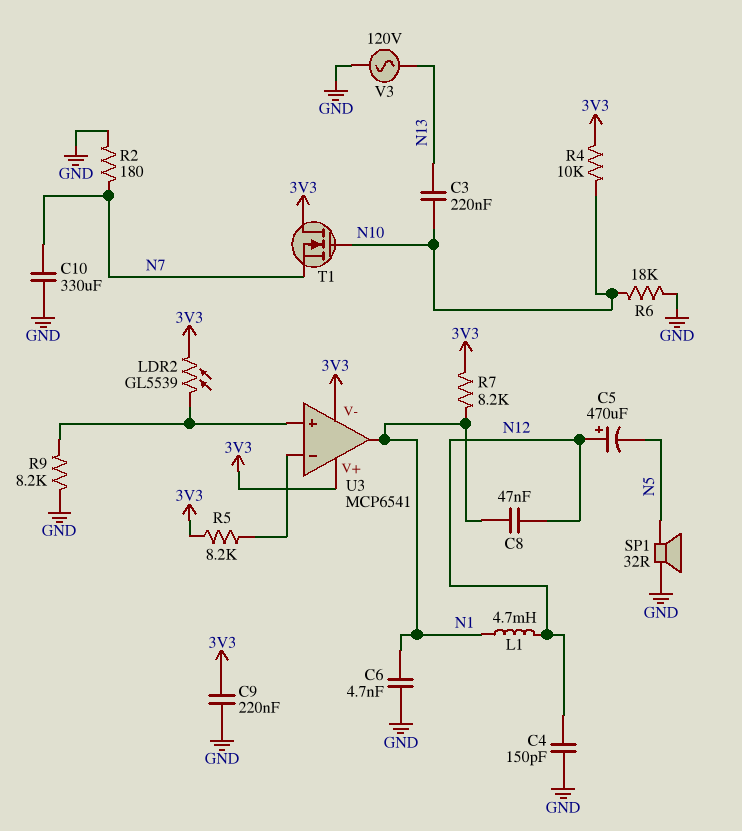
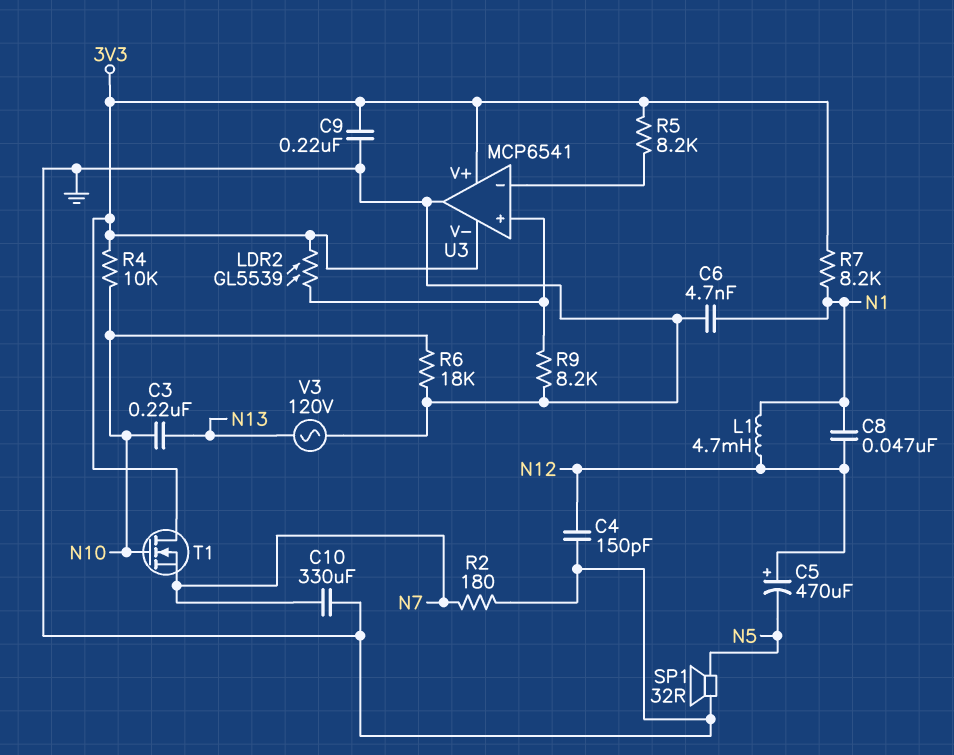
U3 pin out: N1 -> GND

